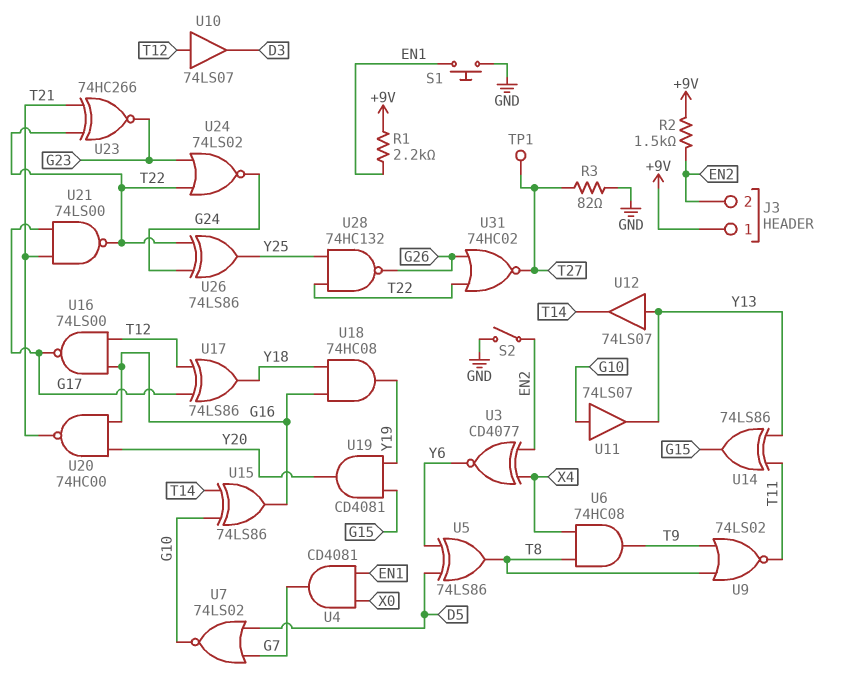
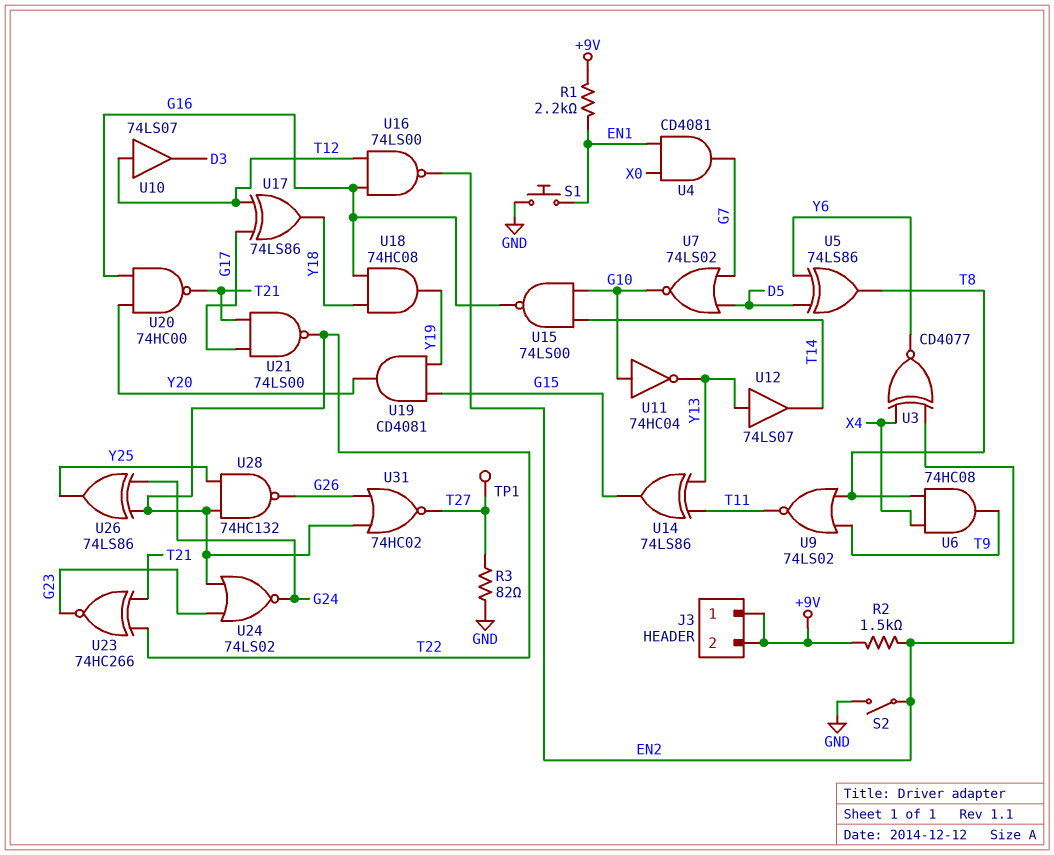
J3 pin 2: EN2 -> +9V
U11: buffer 74LS07 (in G10, out Y13) -> NOT 74HC04 (in G10, out Y13)
U15: XOR 74LS86 (in G10, in T14, out G16) -> NAND 74LS00 (in G10, in T14, out G16)
U16: NAND 74LS00 (in G16, in T12, out G17) -> NAND 74LS00 (in G16, in T12, out EN2)

